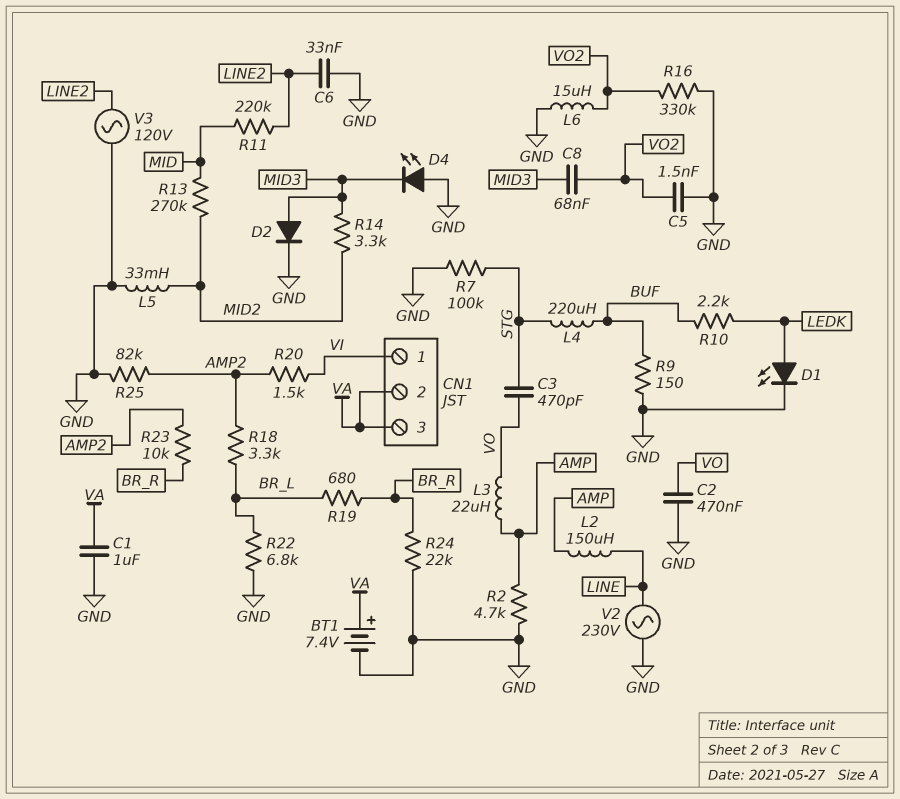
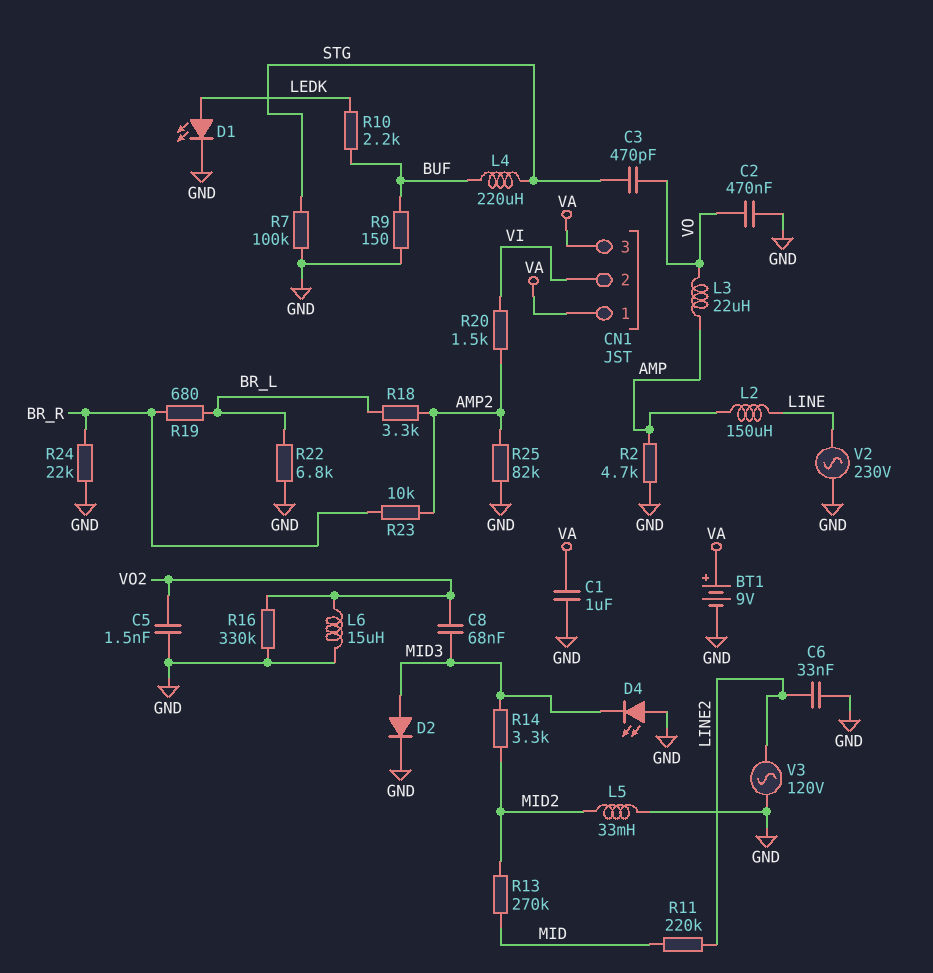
BT1: 7.4V (plus VA, minus GND) -> 9V (plus VA, minus GND)
CN1 pin 1: VI -> VA
CN1 pin 2: VA -> VI

